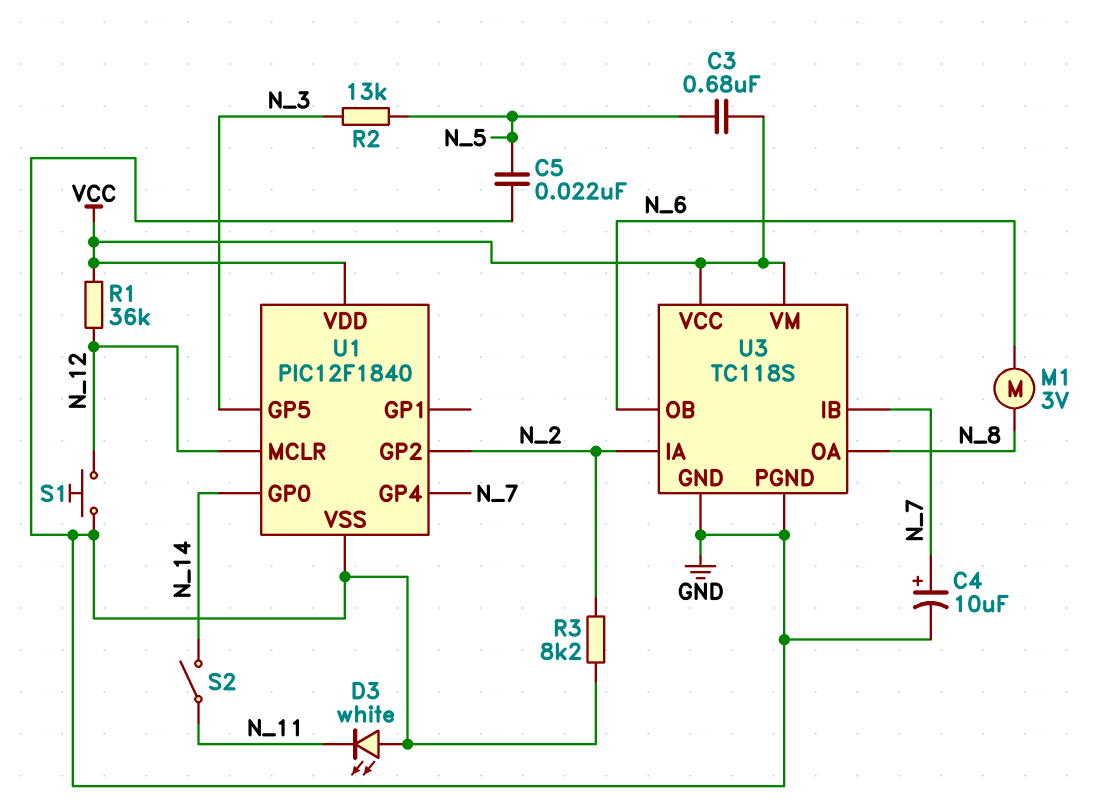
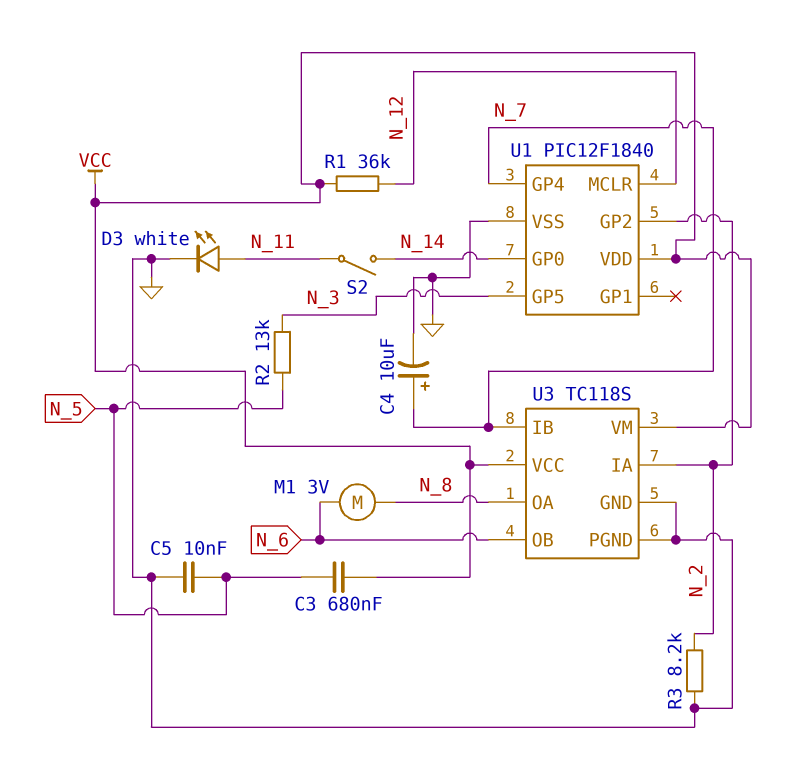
C5: 22nF (GND, N_5) -> 10nF (GND, N_5)
D3: LED white (A GND, K N_11) -> LED white (A N_11, K GND)
S1: button (GND, N_12) -> none

